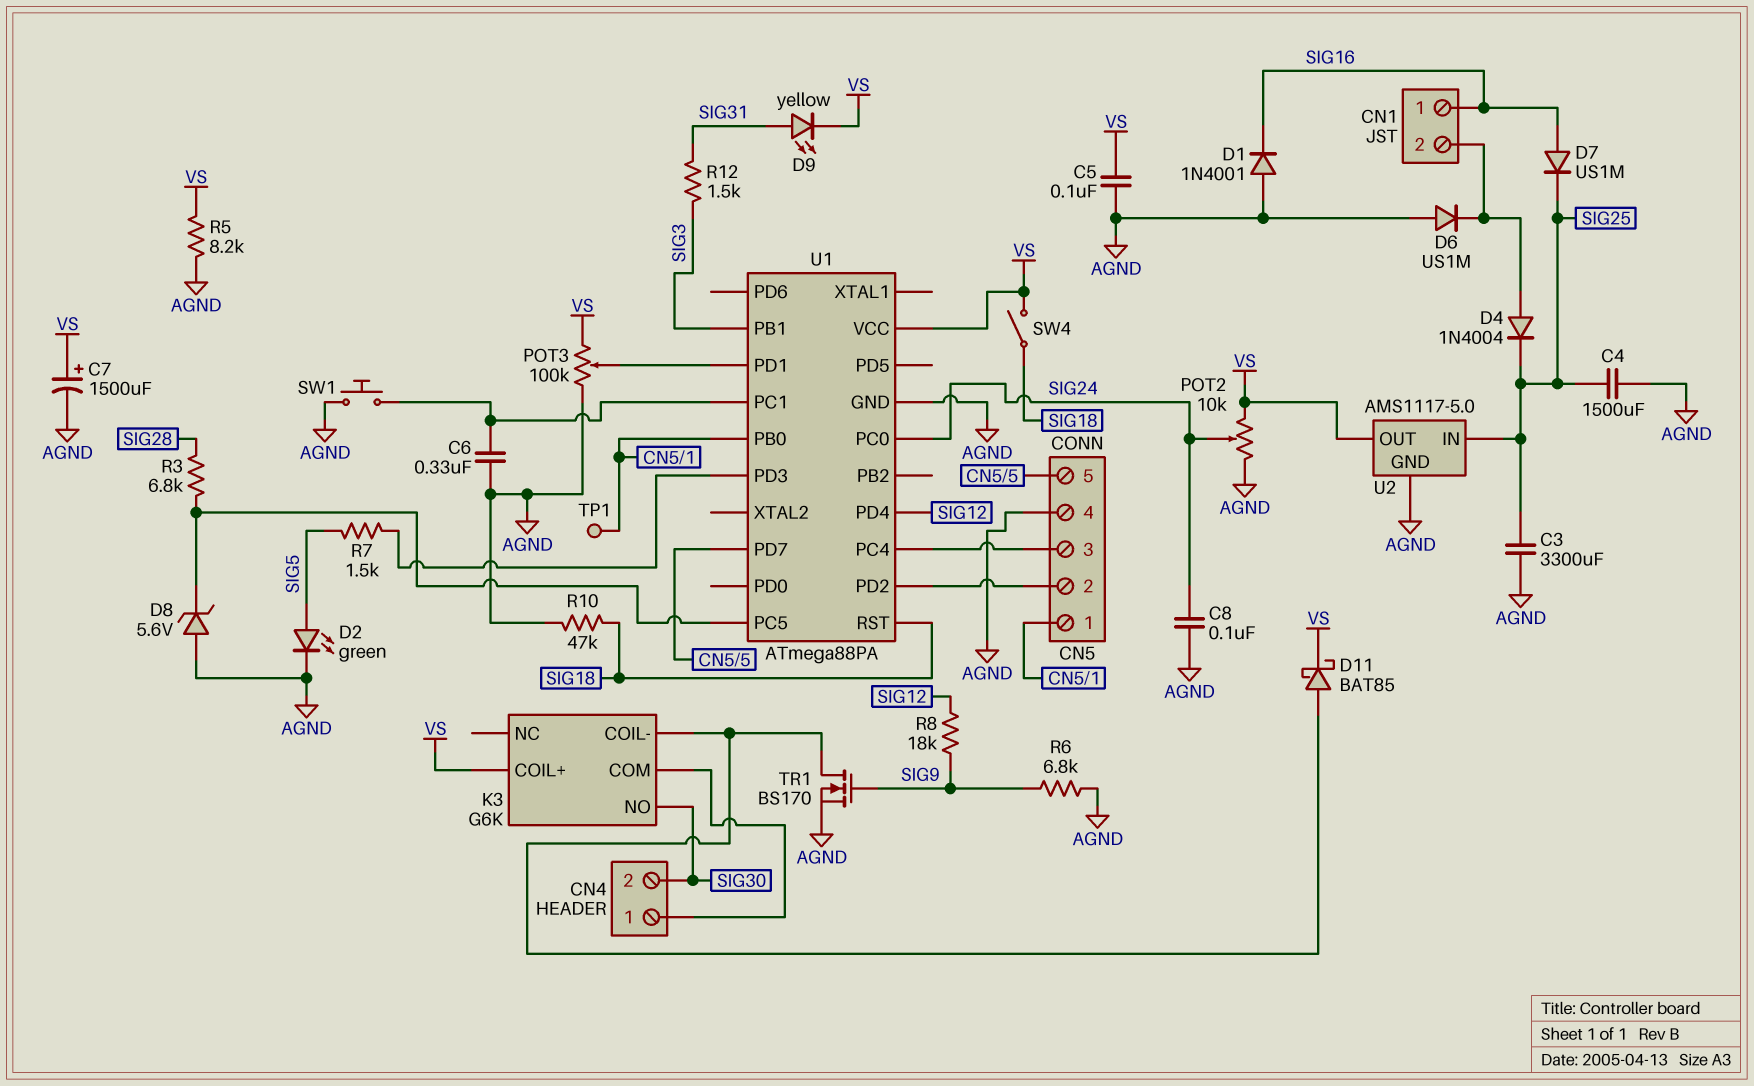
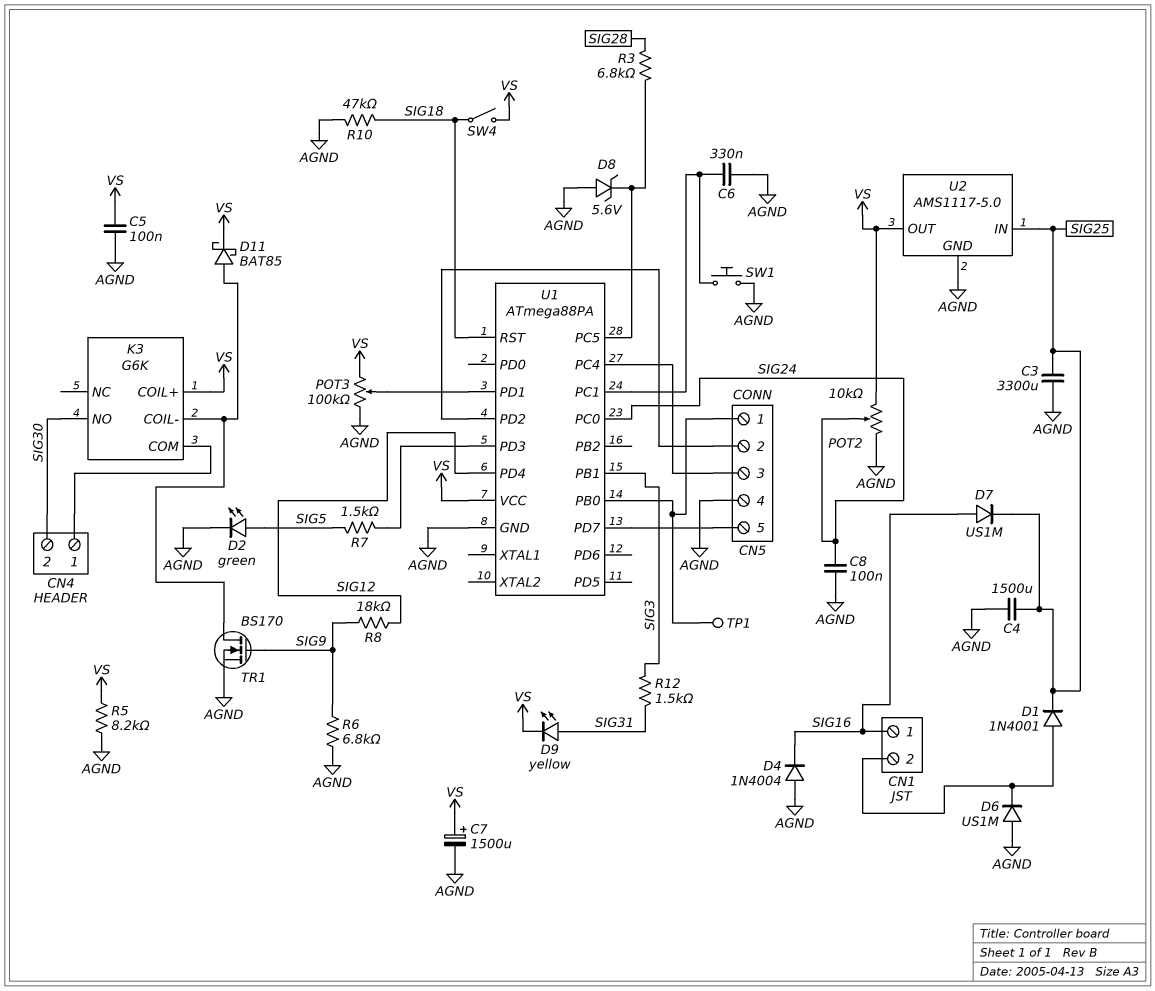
D1: diode 1N4001 (A AGND, K SIG16) -> diode 1N4001 (A CN1/2, K SIG25)
D4: diode 1N4004 (A CN1/2, K SIG25) -> diode 1N4004 (A AGND, K SIG16)

